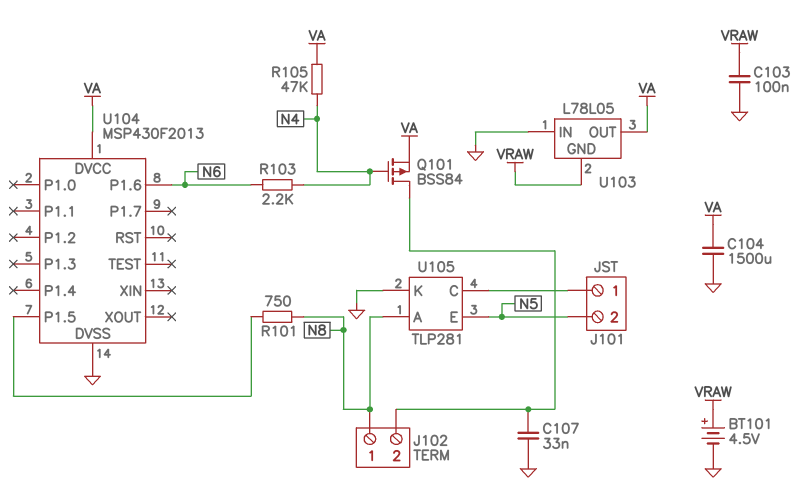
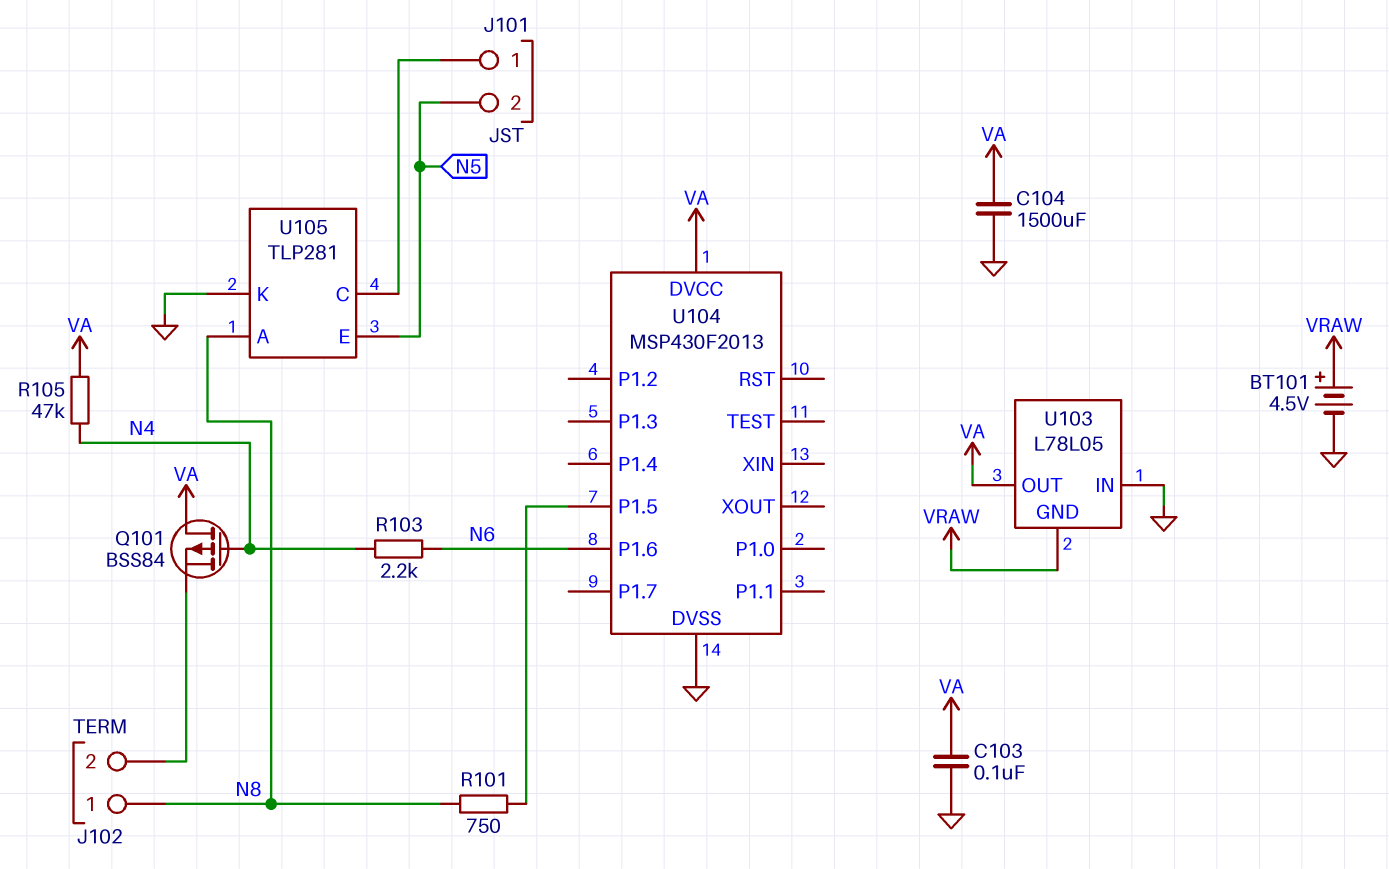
C103: 100nF (GND, VRAW) -> 100nF (GND, VA)
C107: 33nF (GND, J102/2) -> none
Q101: PMOS BSS84 (G N4, D J102/2, S VA) -> PMOS BSS84 (G N4, D VA, S J102/2)

